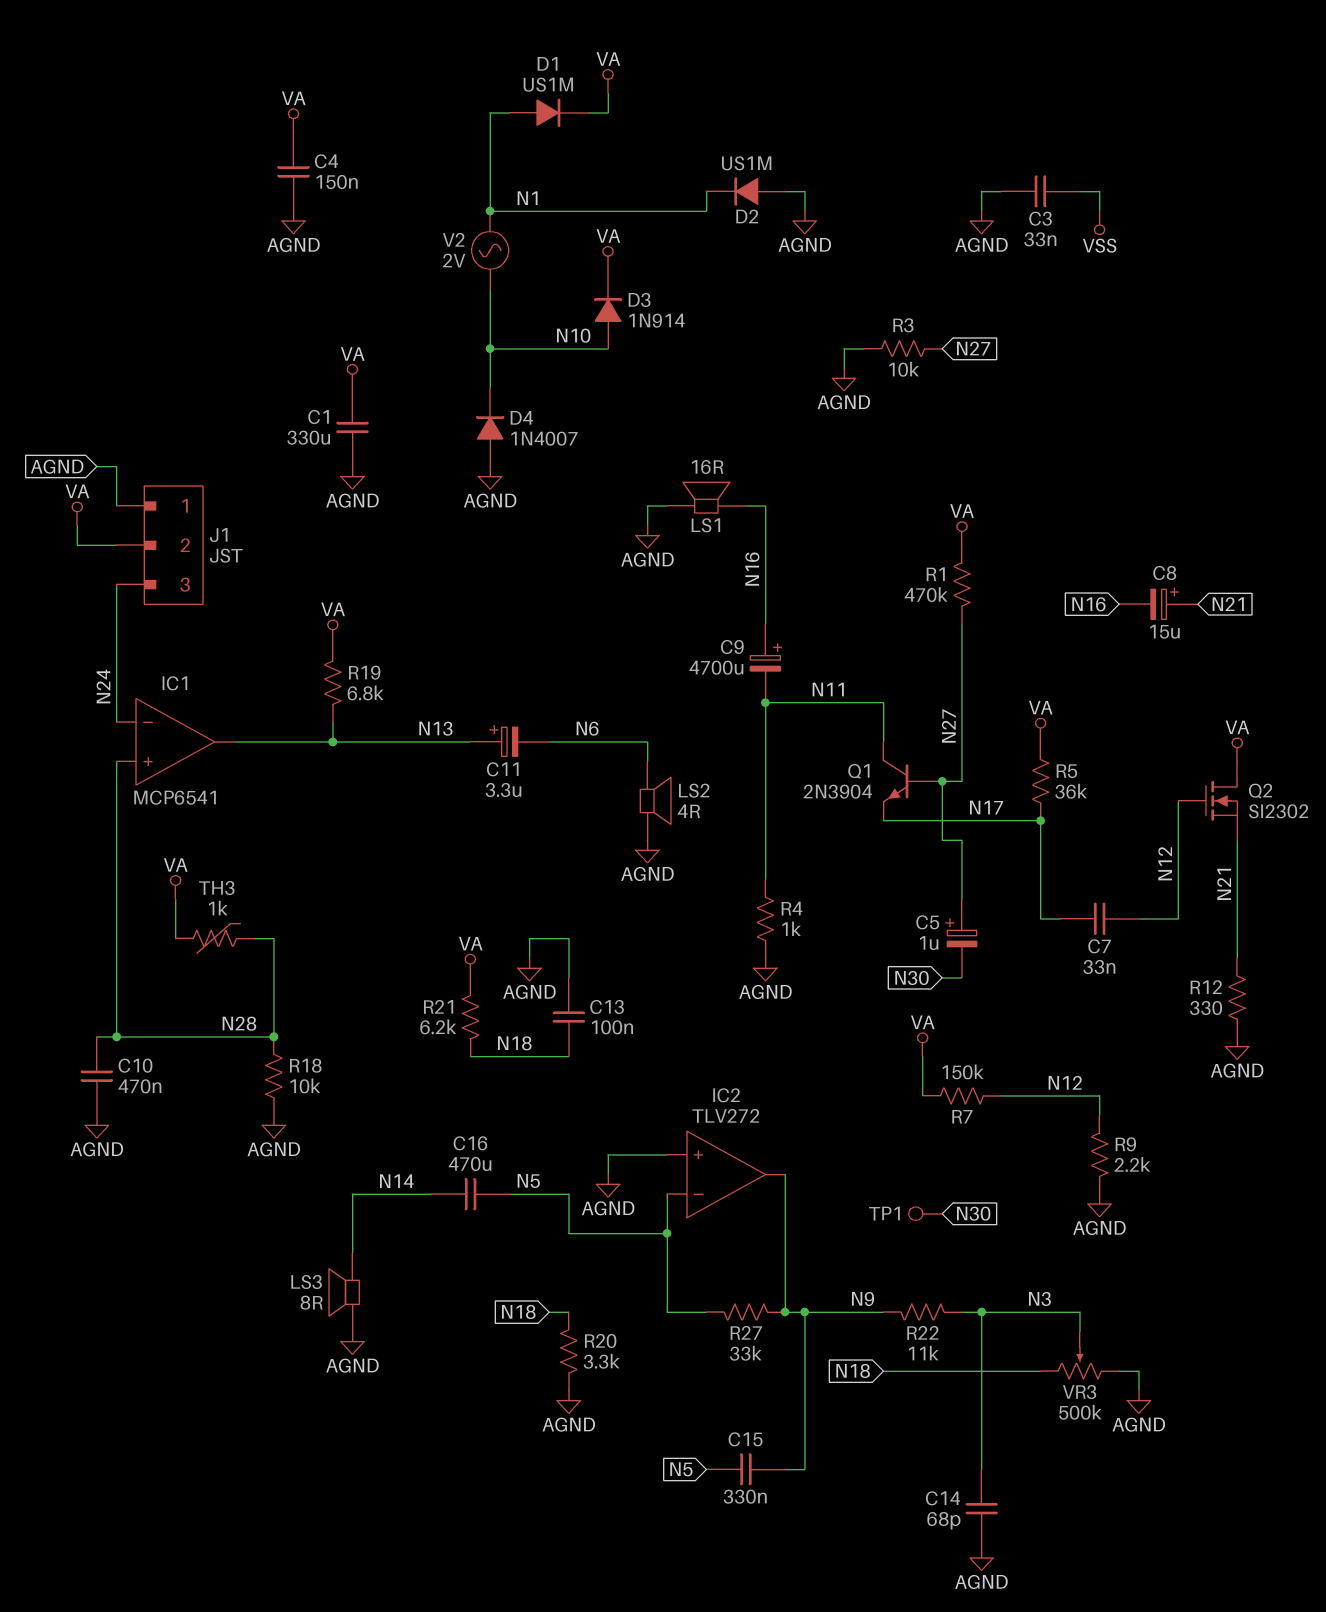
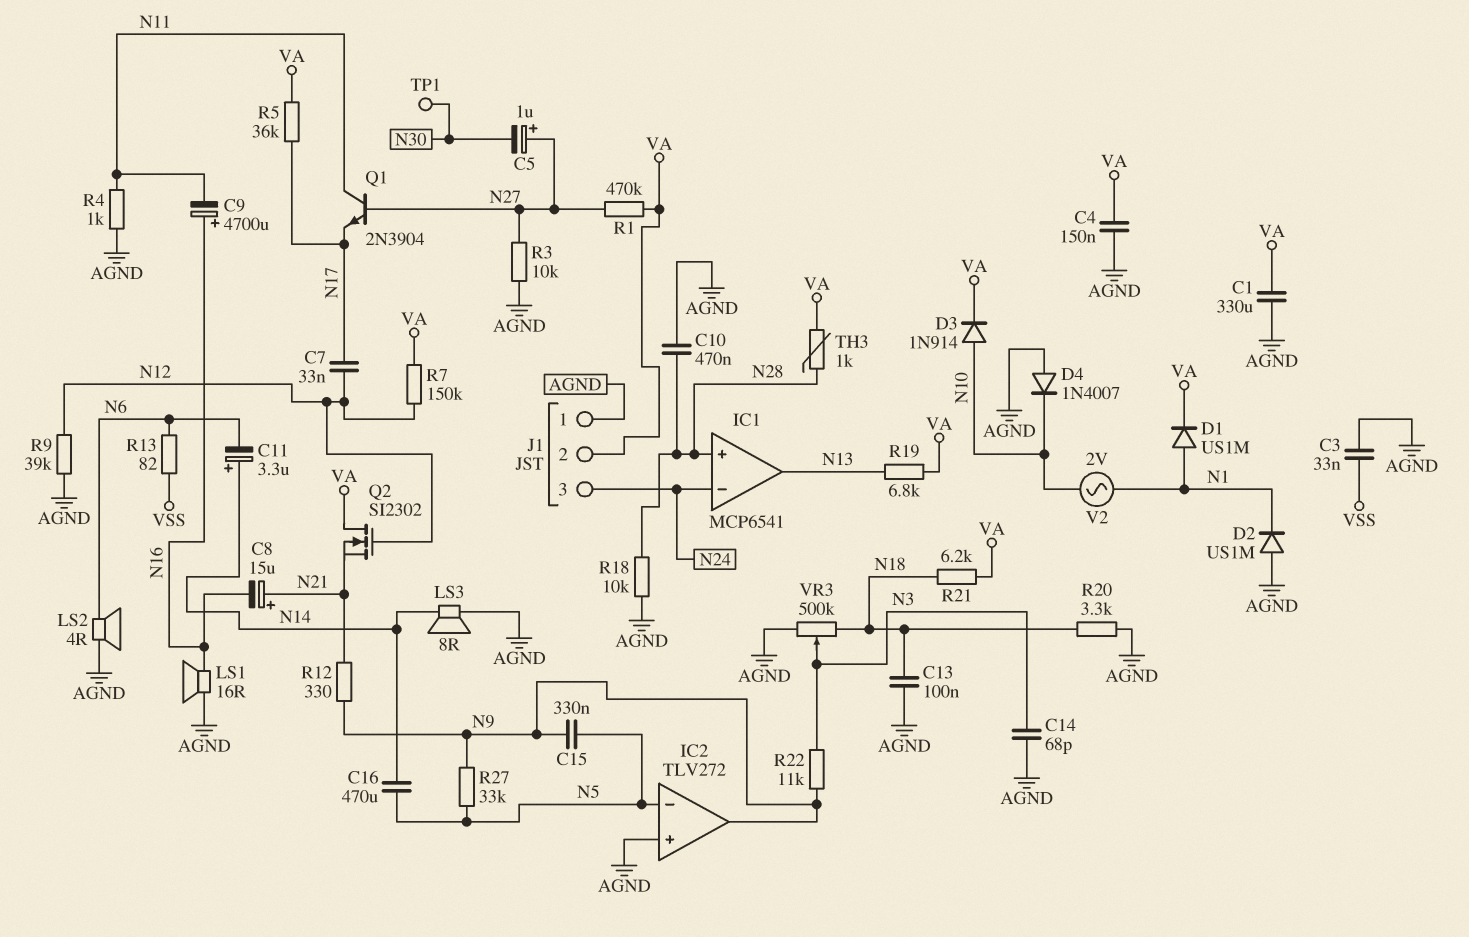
C11: 3.3uF (plus N13, minus N6) -> 3.3uF (plus N14, minus N6)
R9: 2.2k (AGND, N12) -> 39k (AGND, N12)
R12: 330 (AGND, N21) -> 330 (N9, N21)
R13: none -> 82 (N6, VSS)

